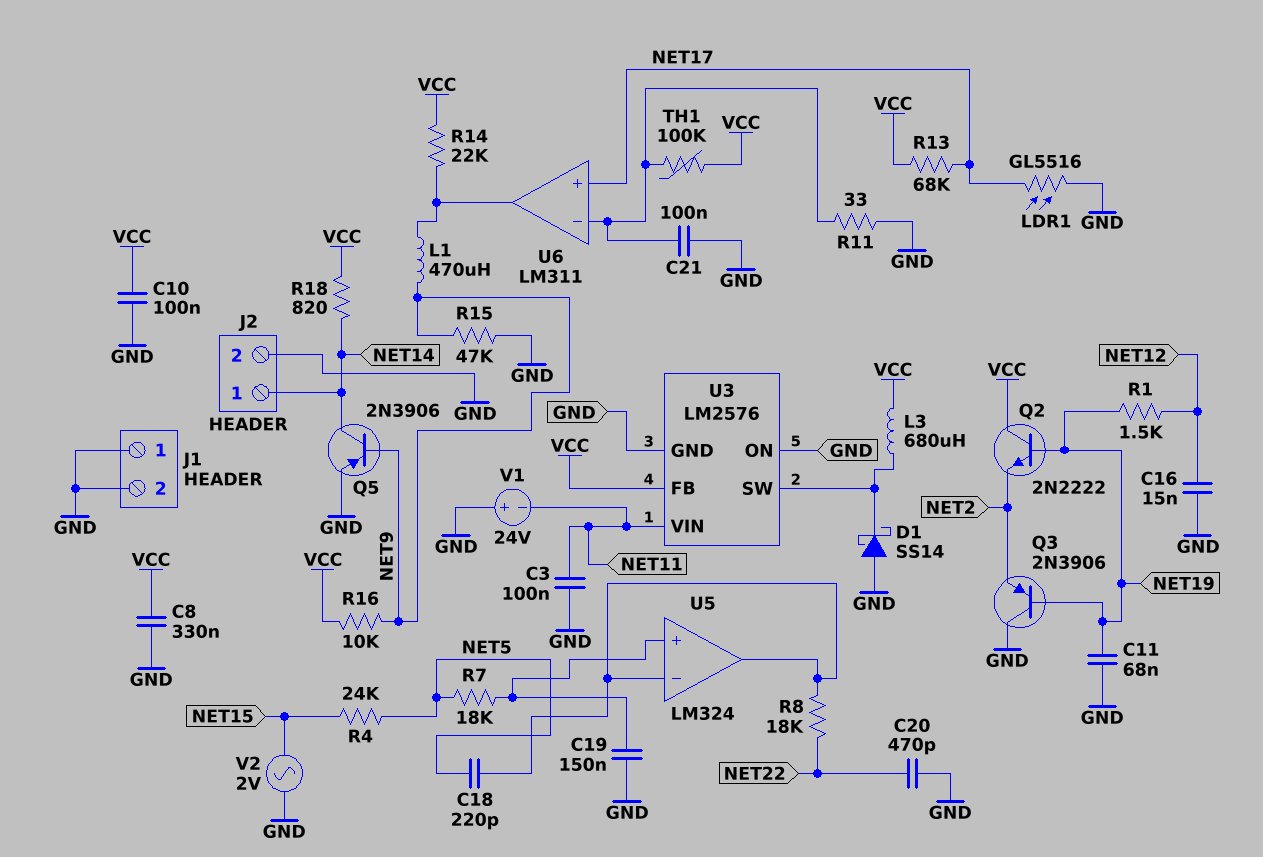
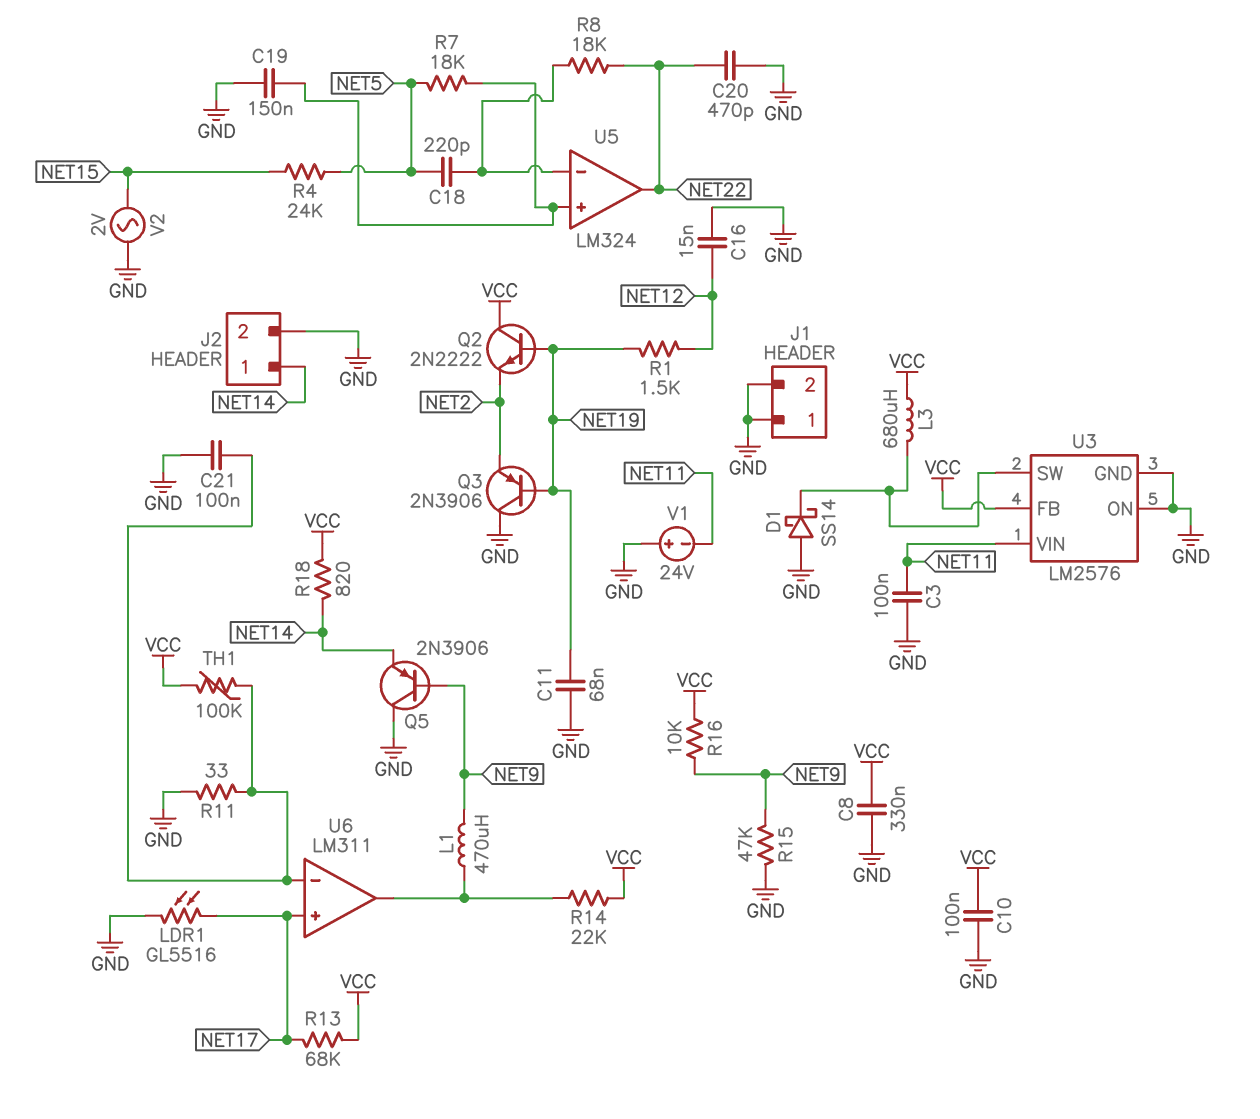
Q5: PNP 2N3906 (B NET9, C NET14, E GND) -> PNP 2N3906 (B NET9, C GND, E NET14)
U5 pin out: U5/in- -> NET22

